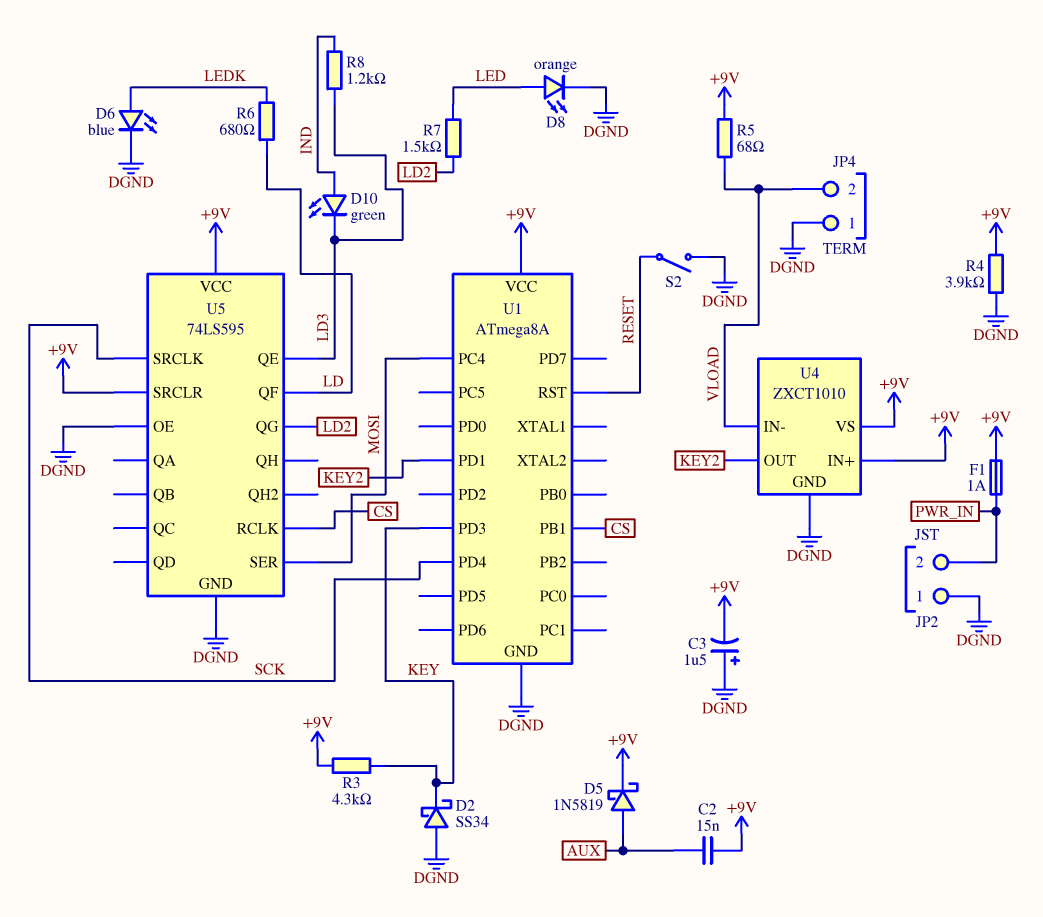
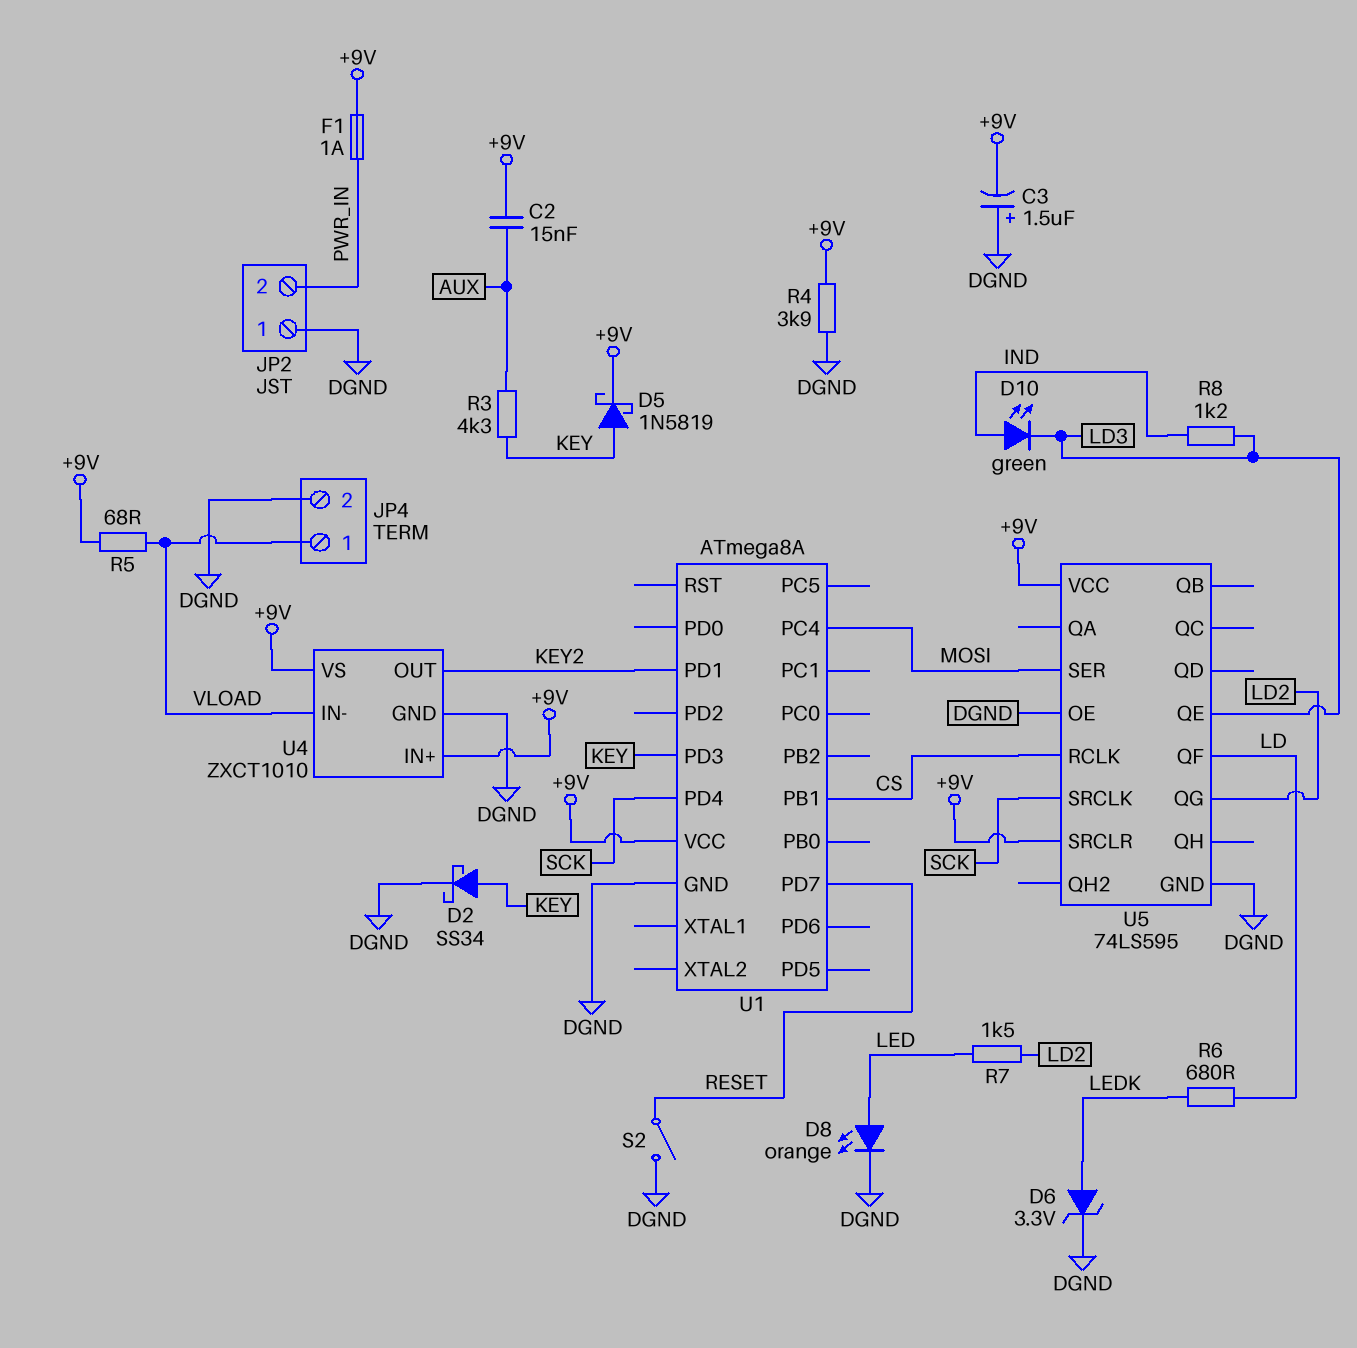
D2: schottky SS34 (A DGND, K KEY) -> schottky SS34 (A KEY, K DGND)
D5: schottky 1N5819 (A AUX, K +9V) -> schottky 1N5819 (A KEY, K +9V)
D6: LED blue (A LEDK, K DGND) -> zener 3.3V (A LEDK, K DGND)
JP4 pin 1: DGND -> VLOAD
JP4 pin 2: VLOAD -> DGND
R3: 4.3k (+9V, KEY) -> 4.3k (AUX, KEY)
U1 pin PD7: none -> RESET
U1 pin RST: RESET -> none

